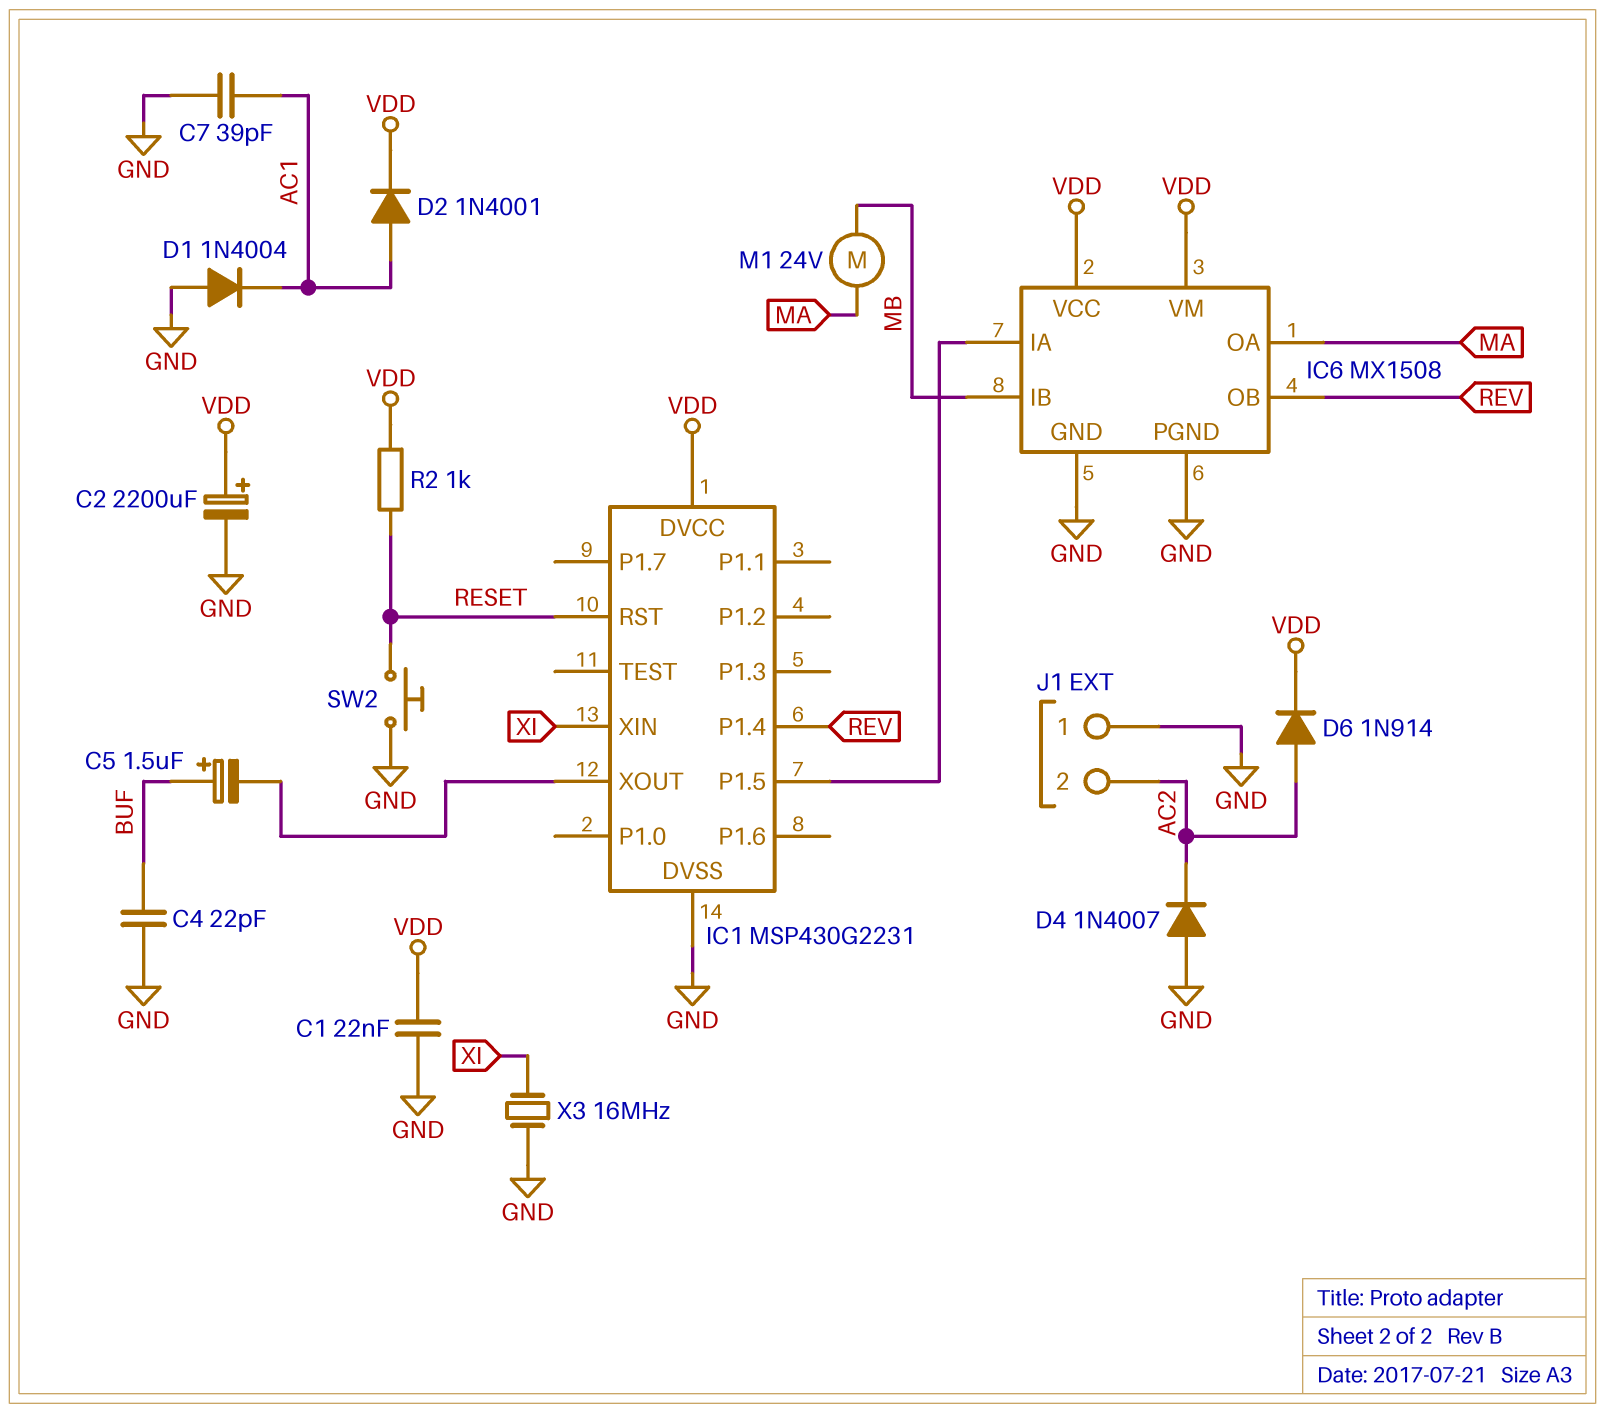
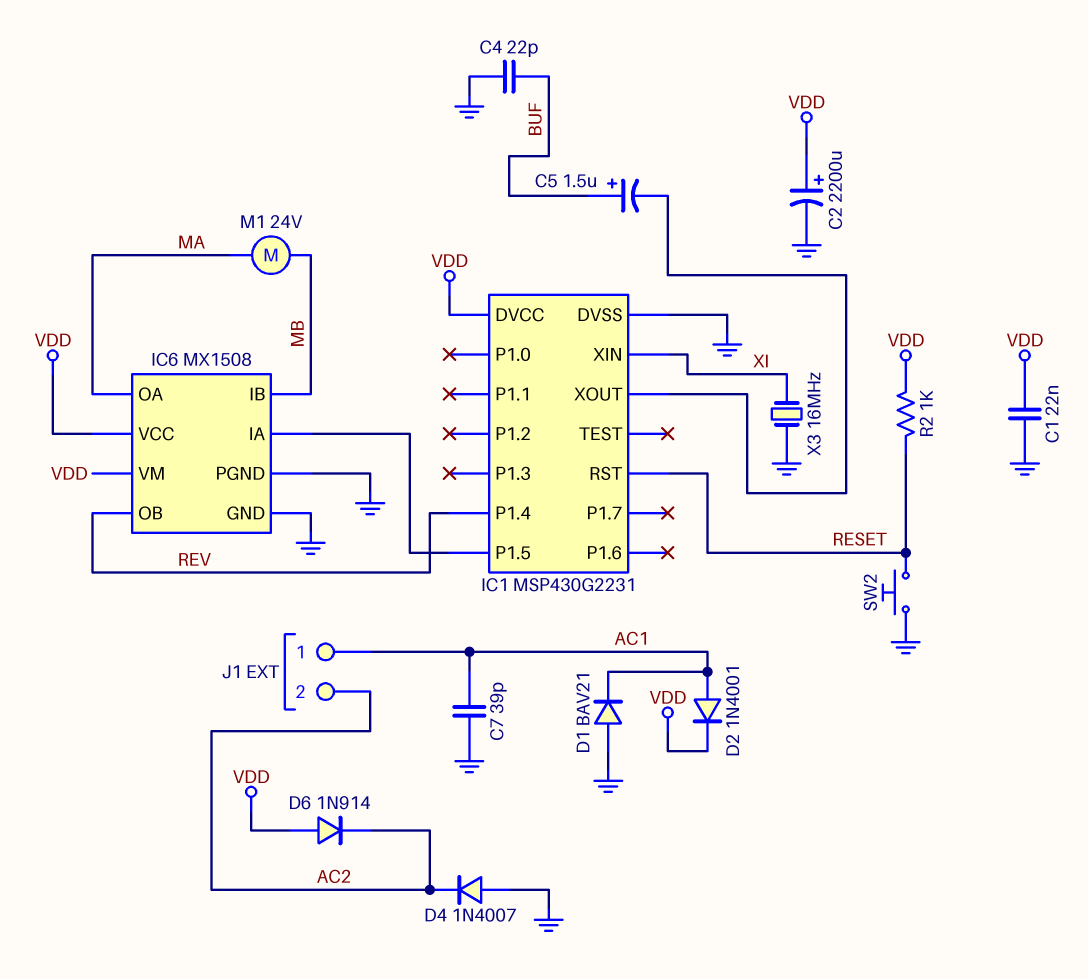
D1: diode 1N4004 (A GND, K AC1) -> diode BAV21 (A GND, K AC1)
D6: diode 1N914 (A AC2, K VDD) -> diode 1N914 (A VDD, K AC2)
J1 pin 1: GND -> AC1

